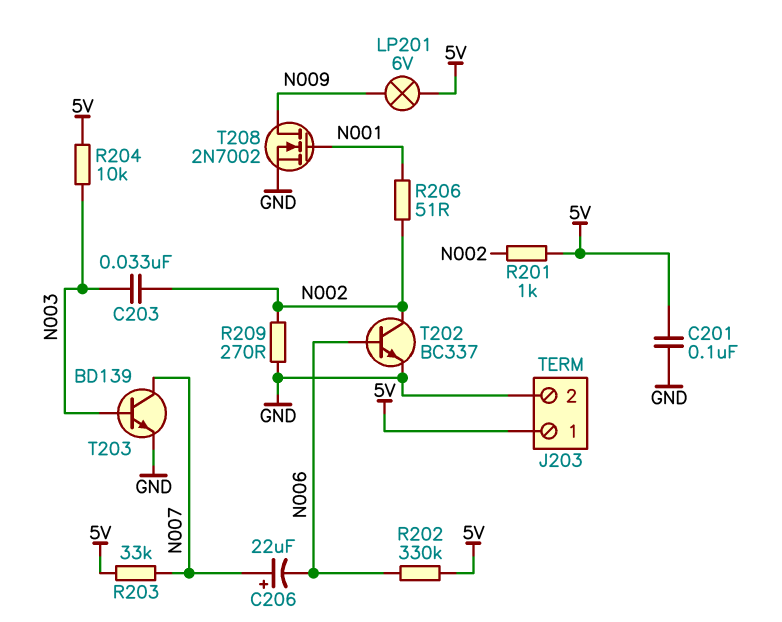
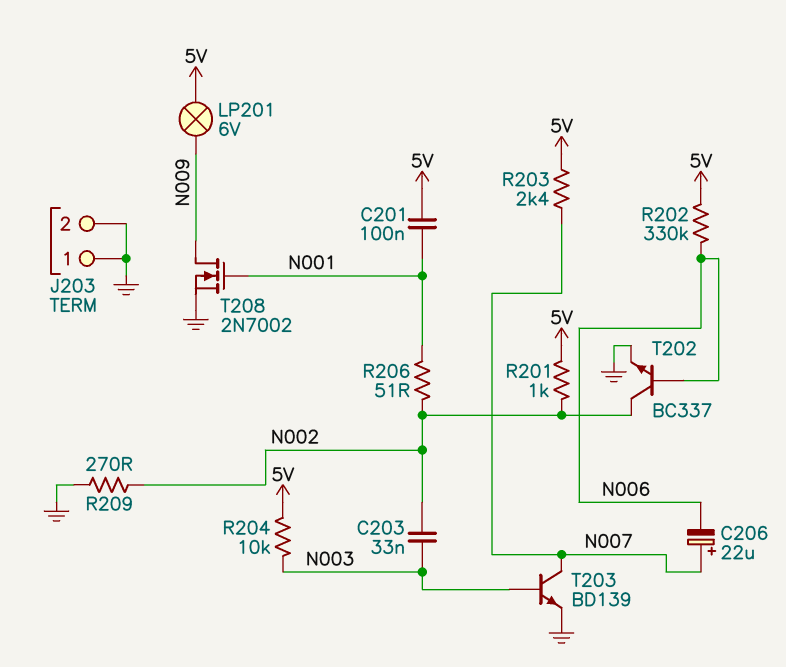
C201: 100nF (5V, GND) -> 100nF (5V, N001)
J203 pin 1: 5V -> GND
R203: 33k (5V, N007) -> 2.4k (5V, N007)

